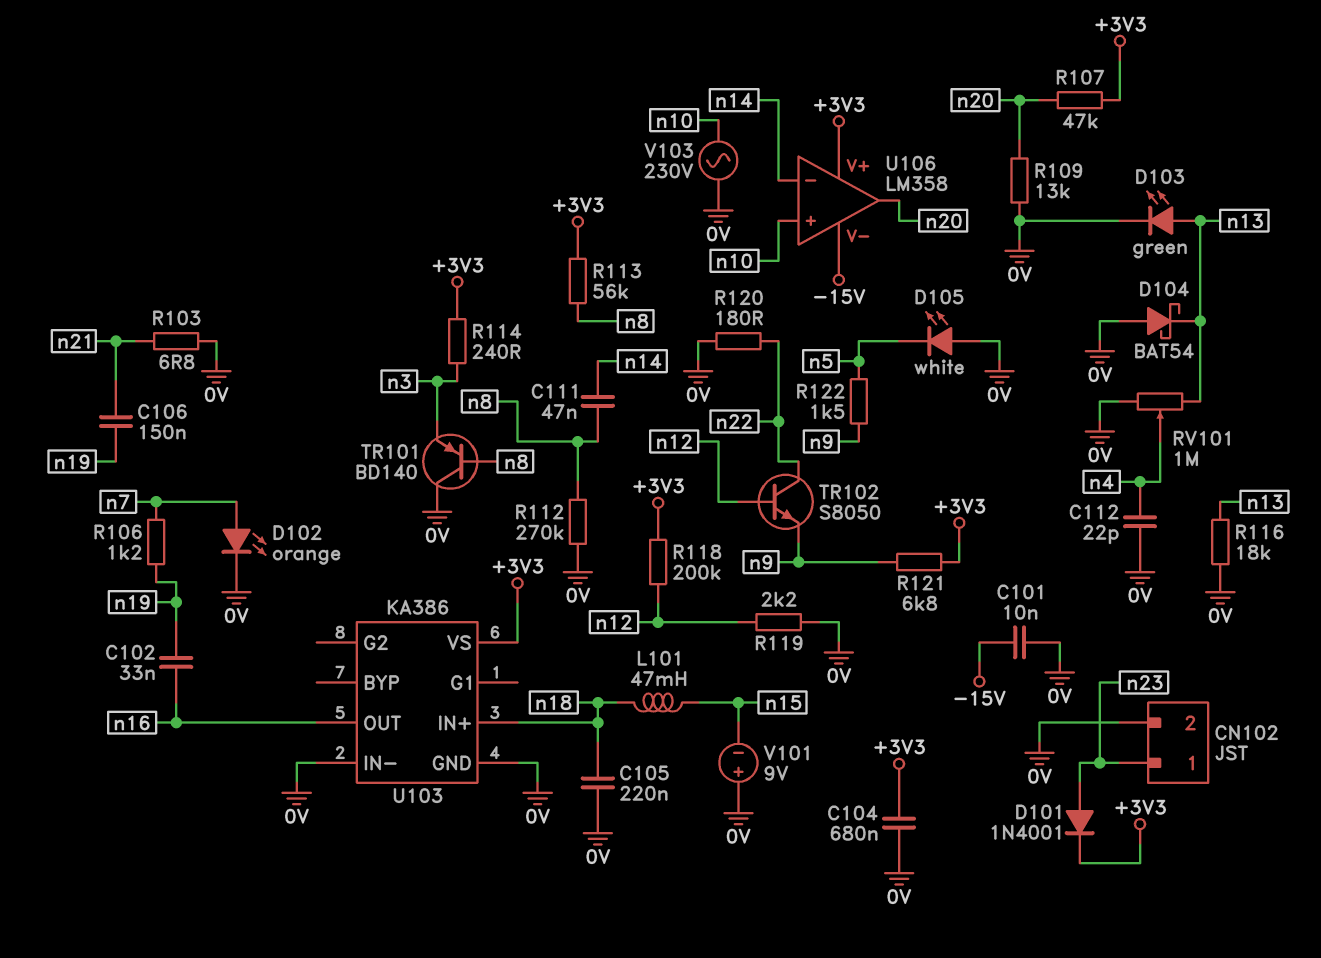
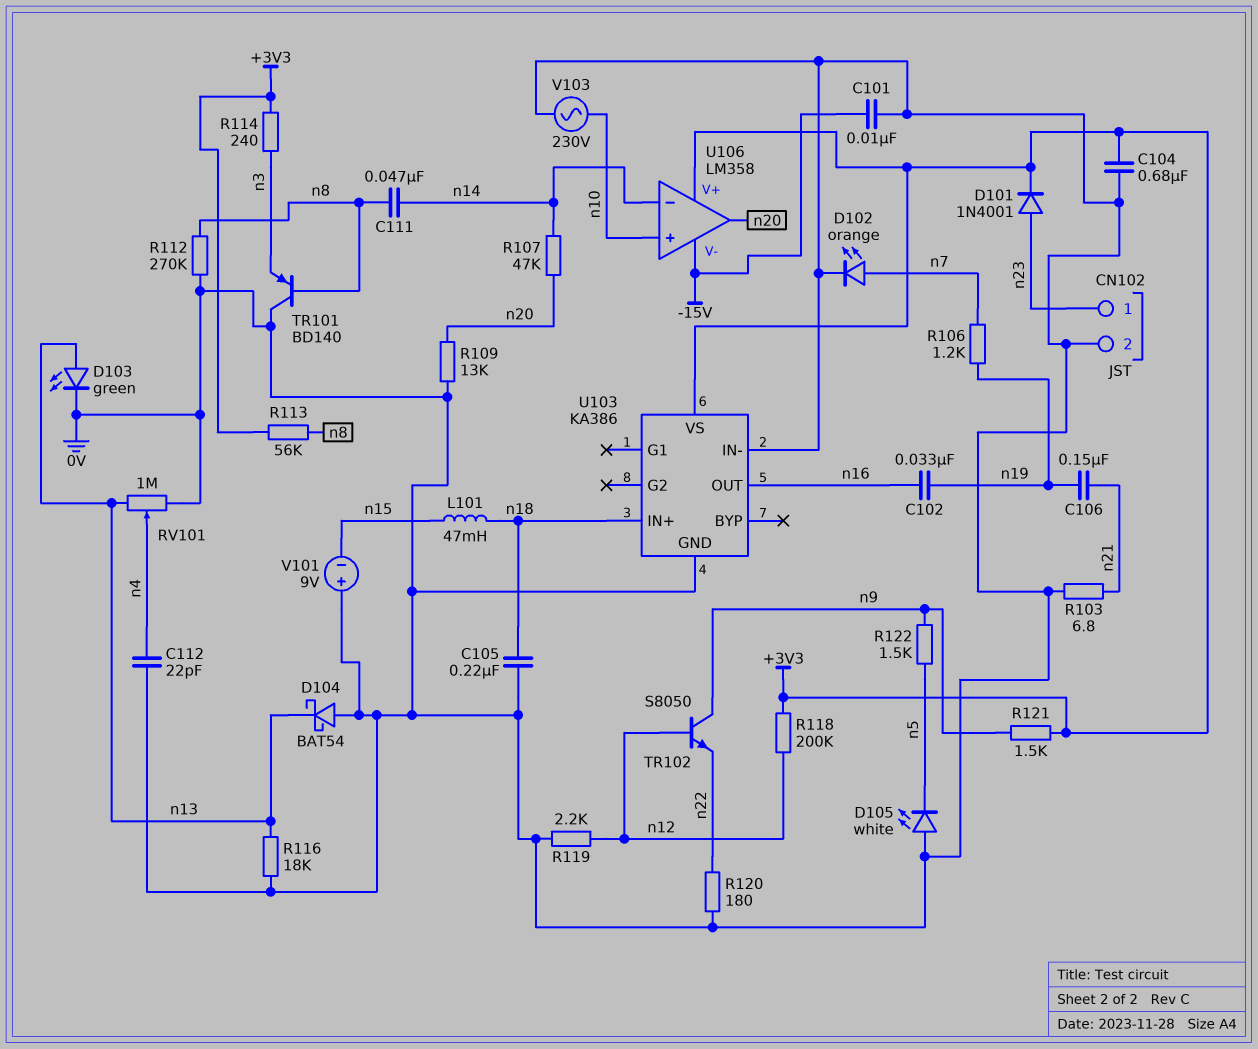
R107: 47k (+3V3, n20) -> 47k (n14, n20)
R121: 6.8k (+3V3, n9) -> 1.5k (+3V3, n9)
TR102: NPN S8050 (B n12, C n22, E n9) -> NPN S8050 (B n12, C n9, E n22)

